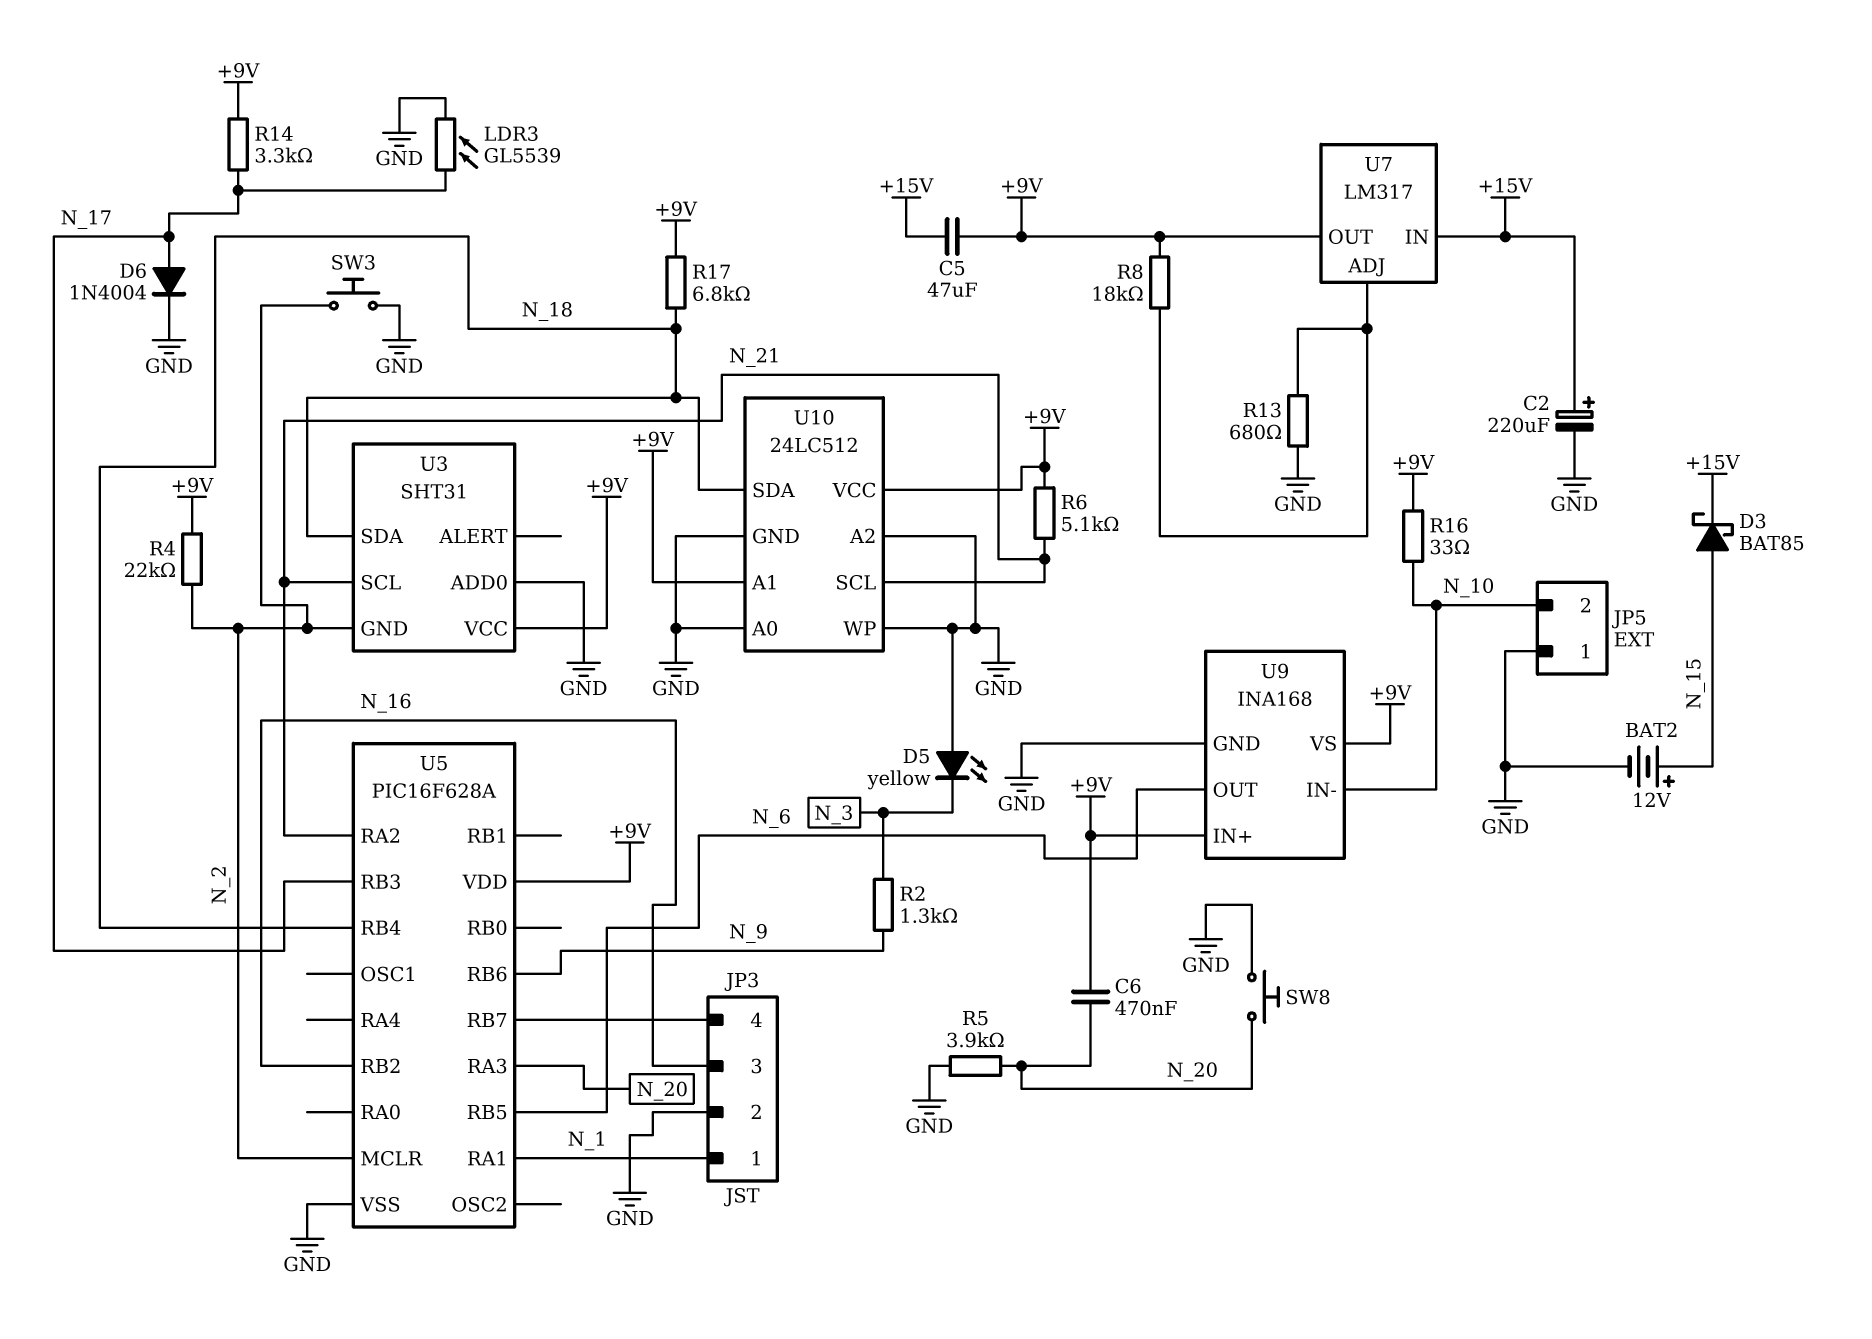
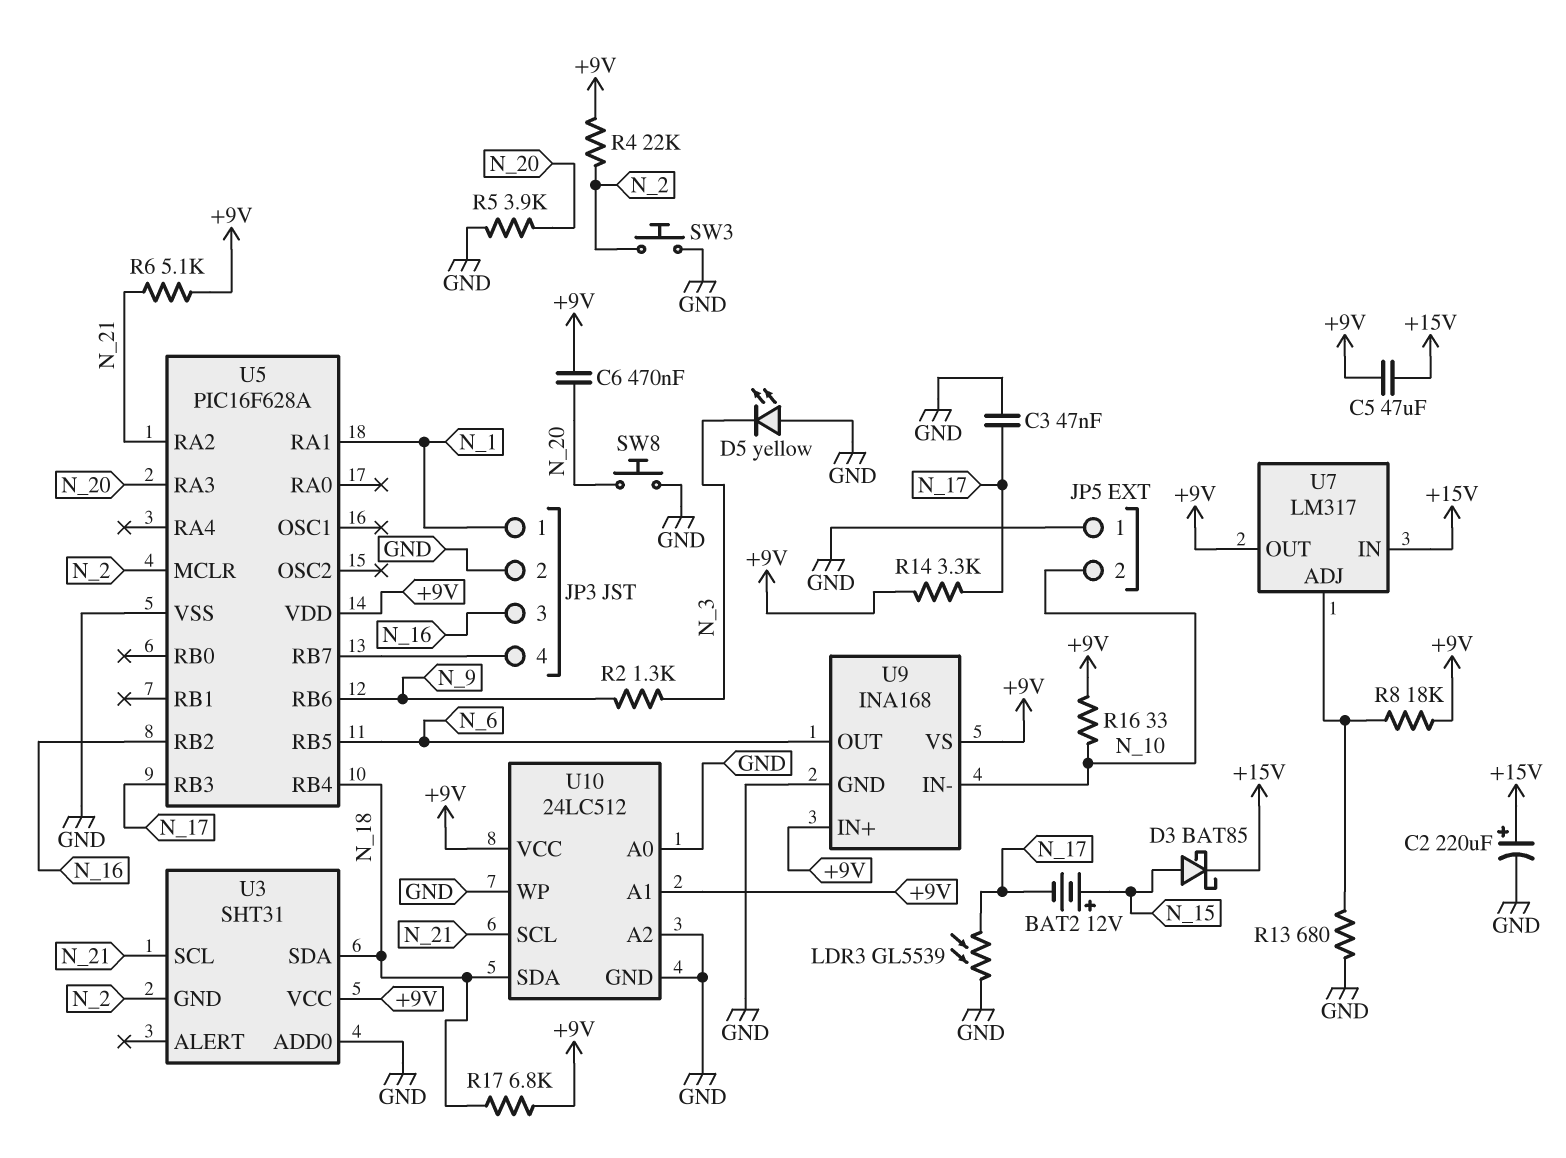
BAT2: 12V (plus N_15, minus GND) -> 12V (plus N_15, minus N_17)
C3: none -> 47nF (GND, N_17)
D6: diode 1N4004 (A N_17, K GND) -> none

